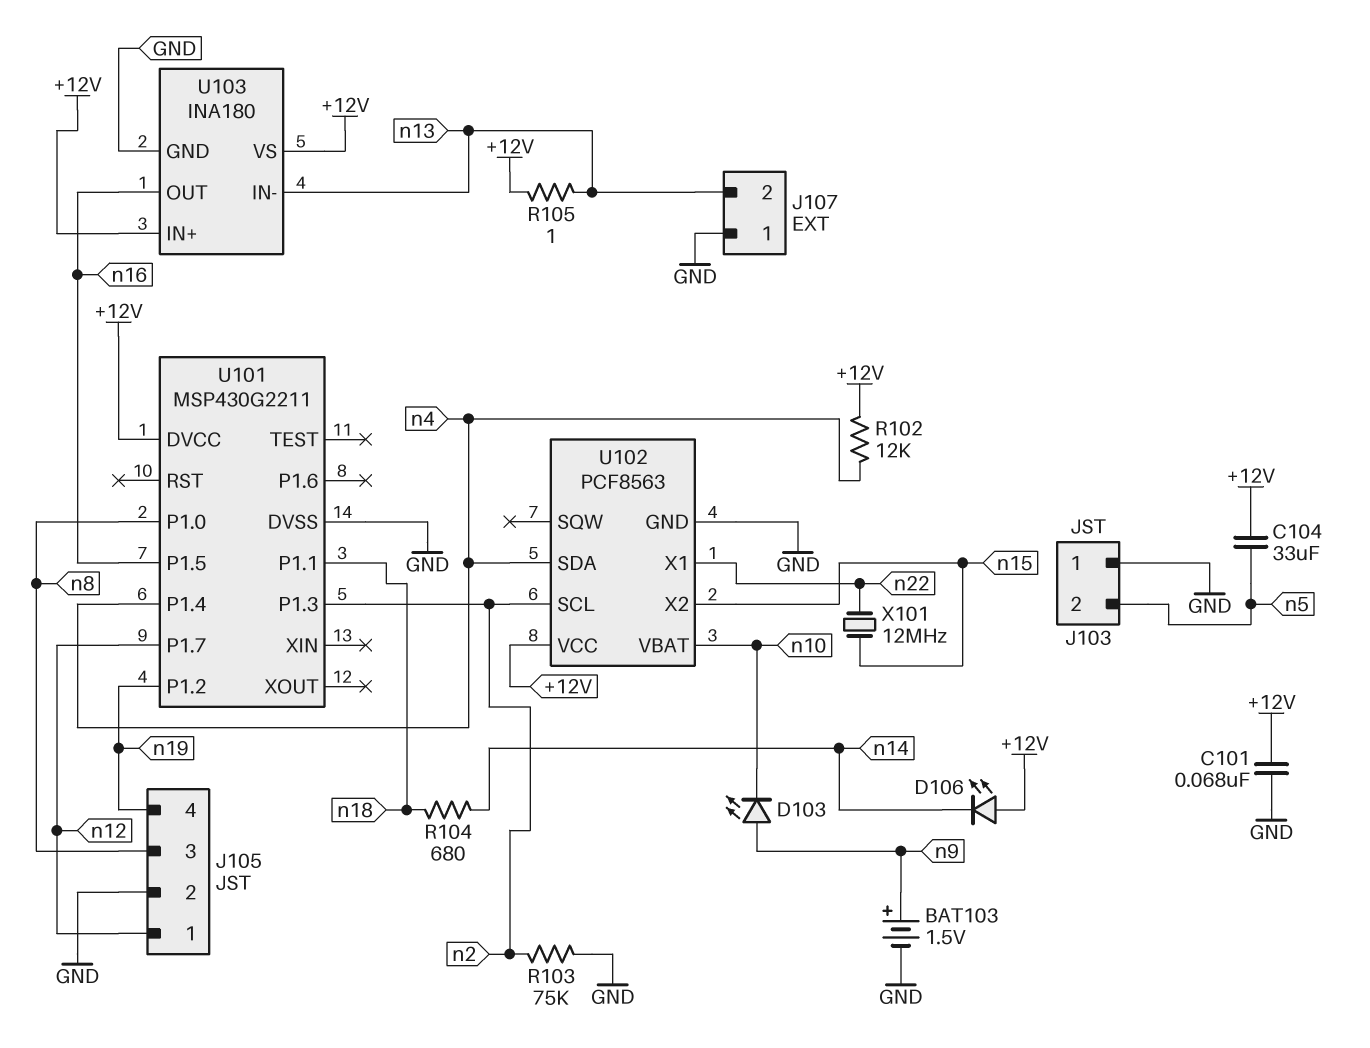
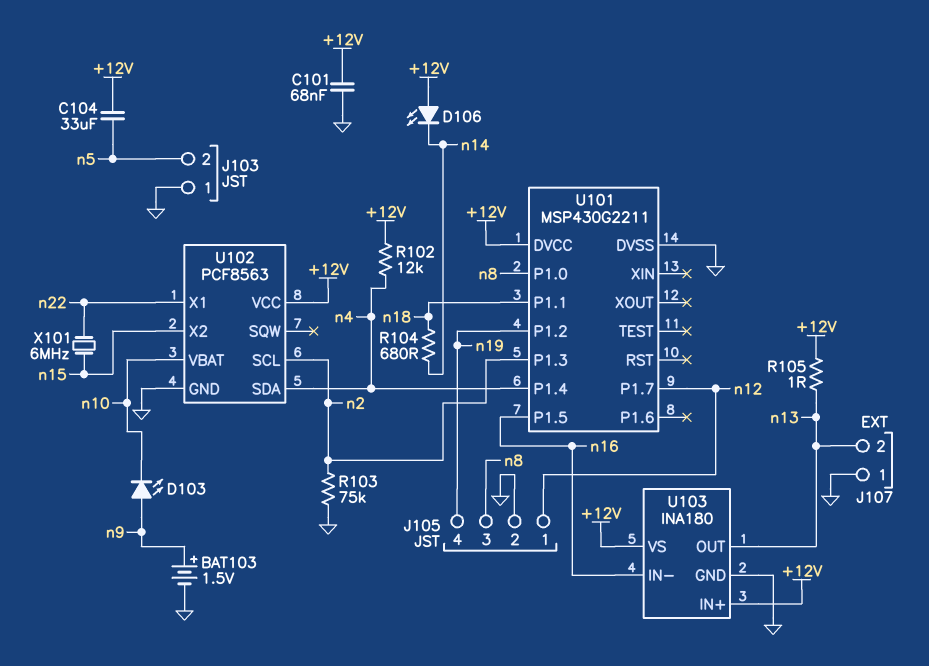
U103 pin IN-: n13 -> n16
U103 pin OUT: n16 -> n13
X101: 12MHz (n15, n22) -> 6MHz (n15, n22)

